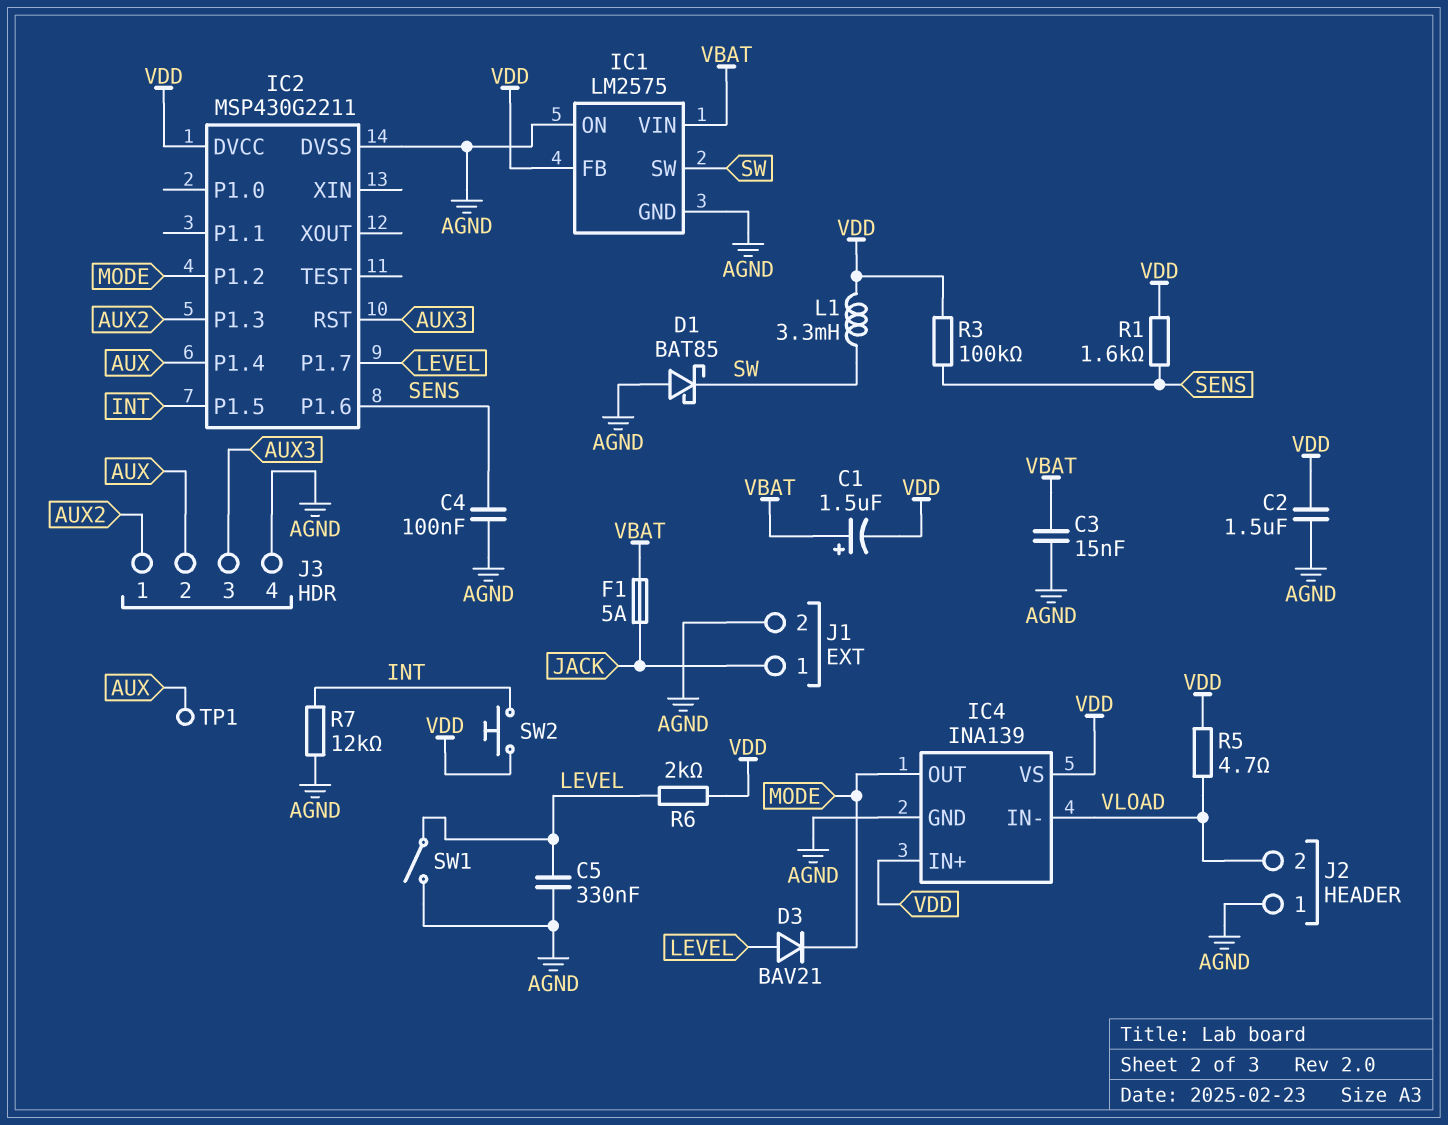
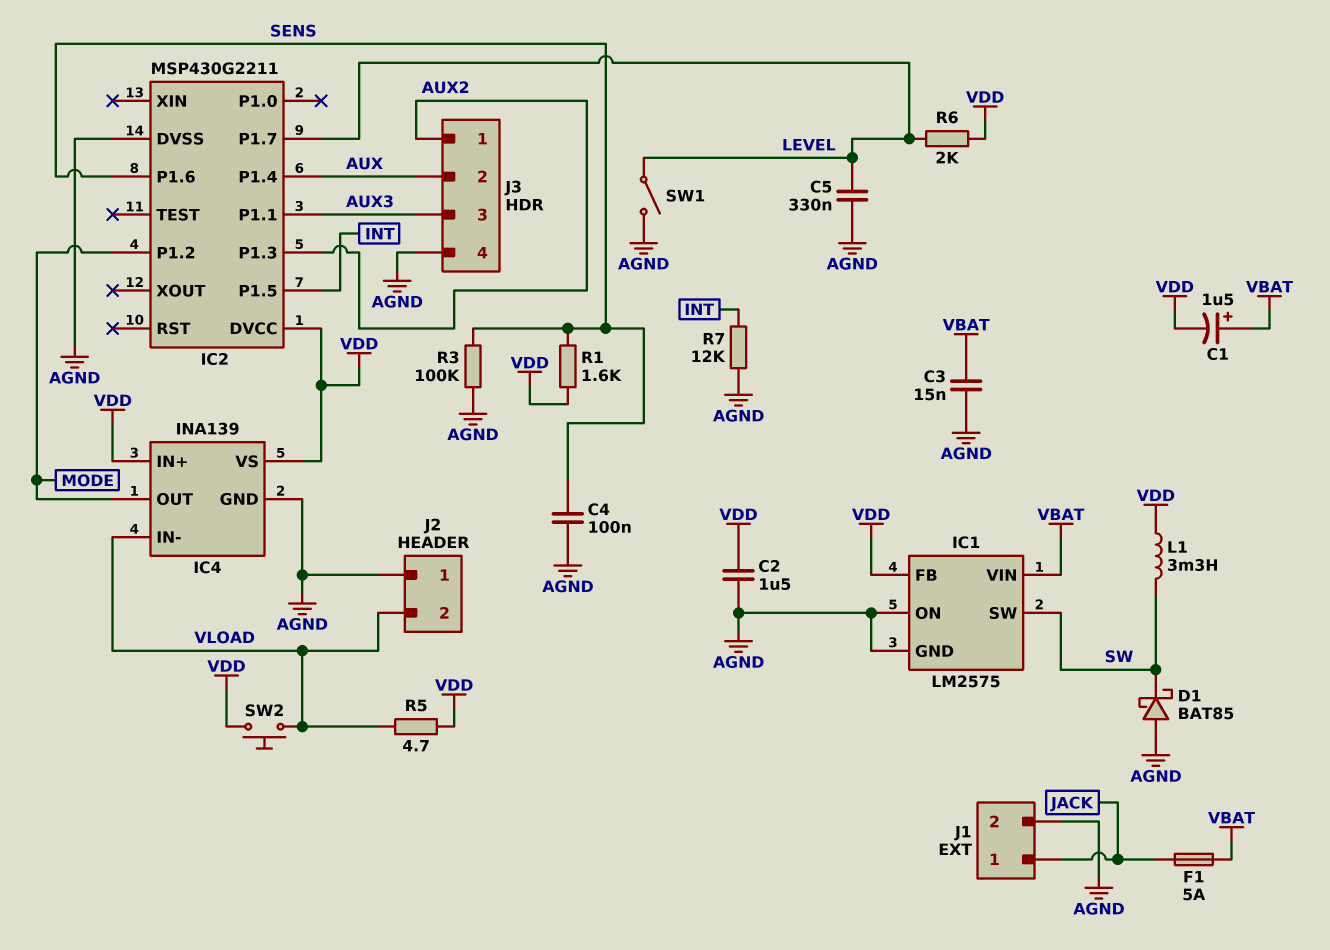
D3: diode BAV21 (A LEVEL, K MODE) -> none
IC2 pin P1.1: none -> AUX3
IC2 pin RST: AUX3 -> none
R3: 100k (SENS, VDD) -> 100k (AGND, SENS)
SW2: button (INT, VDD) -> button (VDD, VLOAD)
TP1: test point (AUX) -> none

